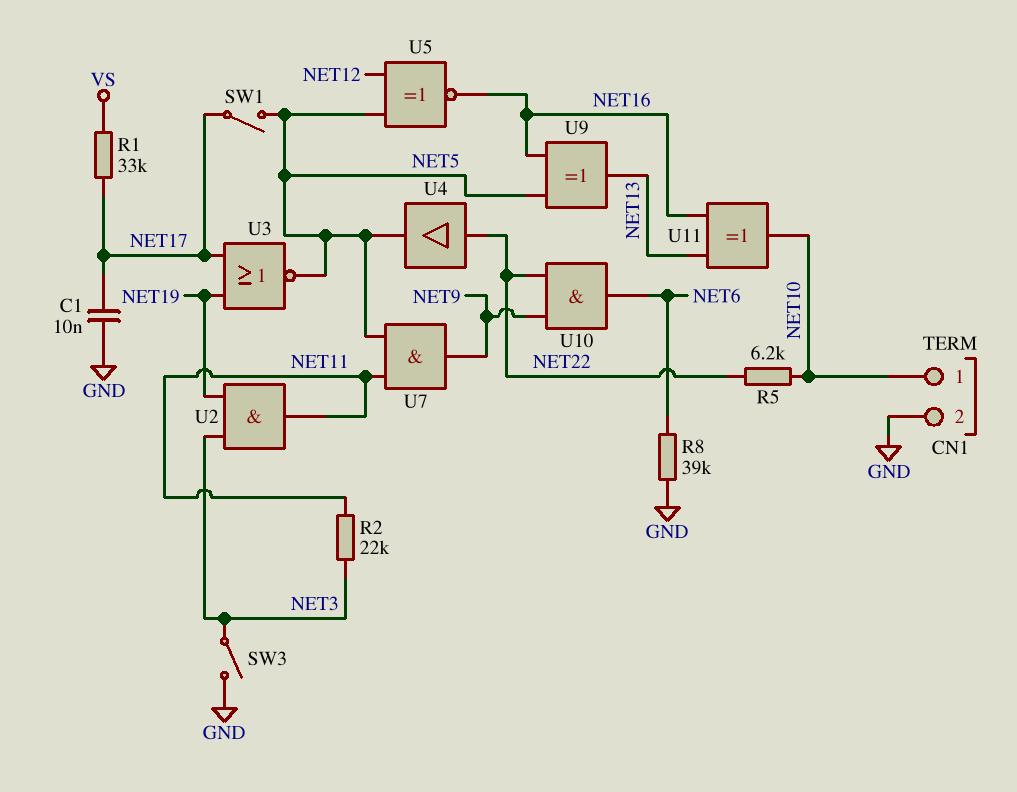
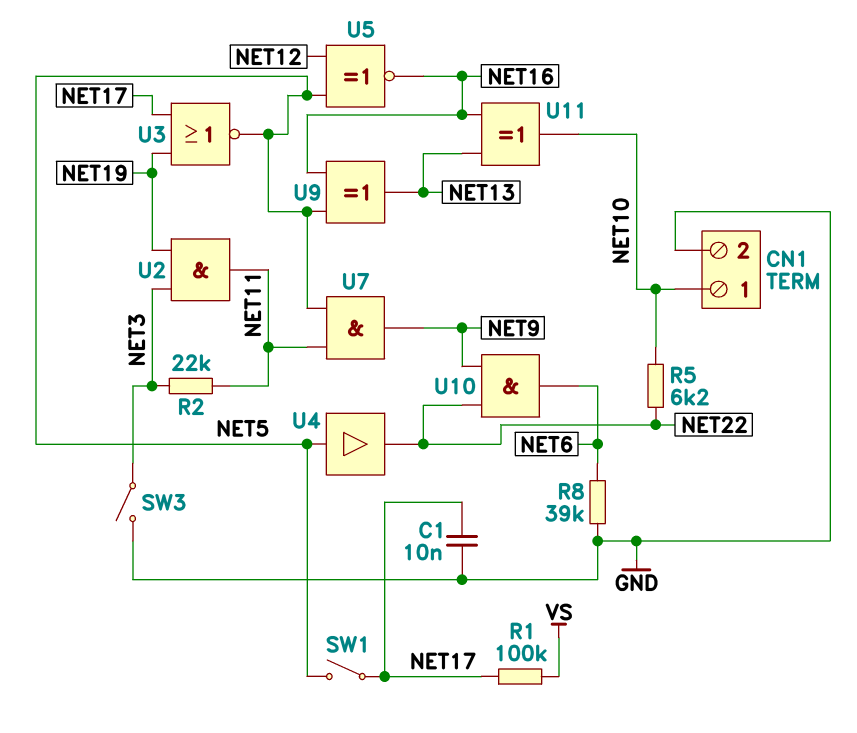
R1: 33k (NET17, VS) -> 100k (NET17, VS)
U4: buffer (in NET22, out NET5) -> buffer (in NET5, out NET22)

